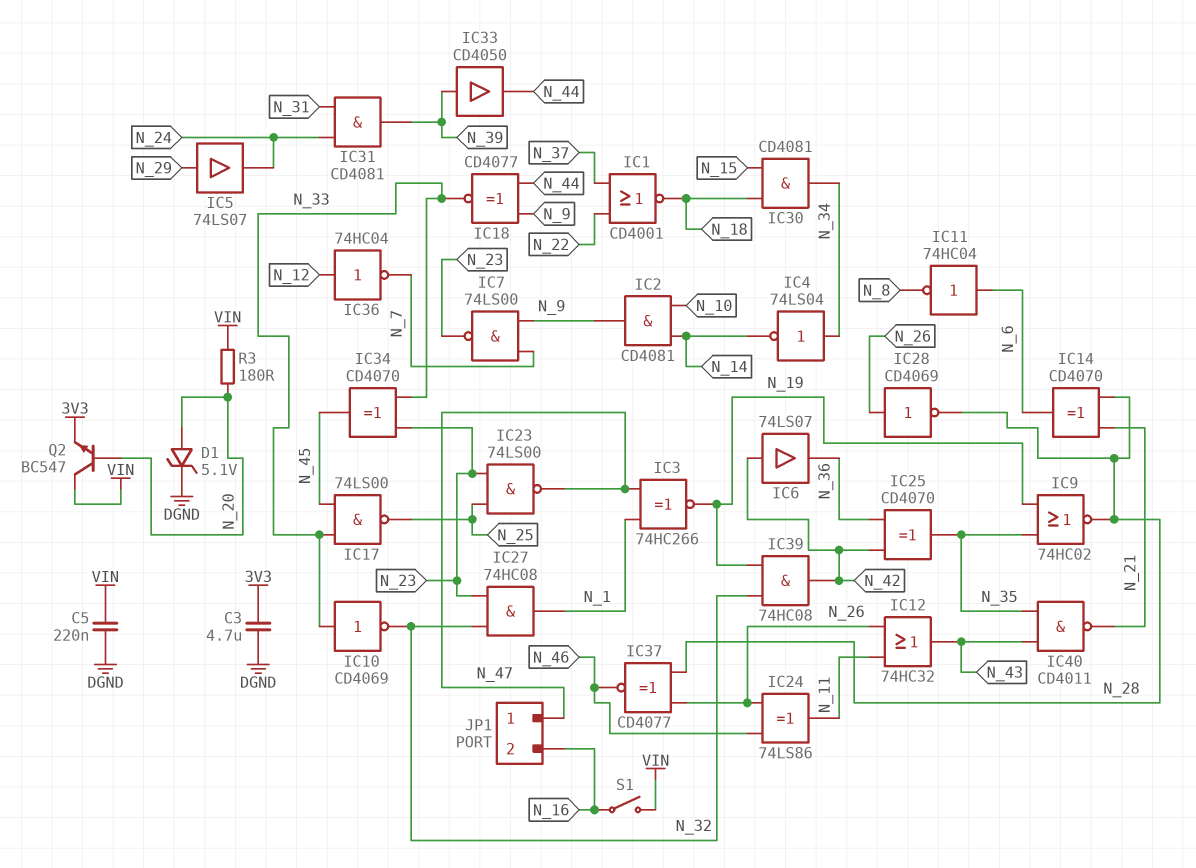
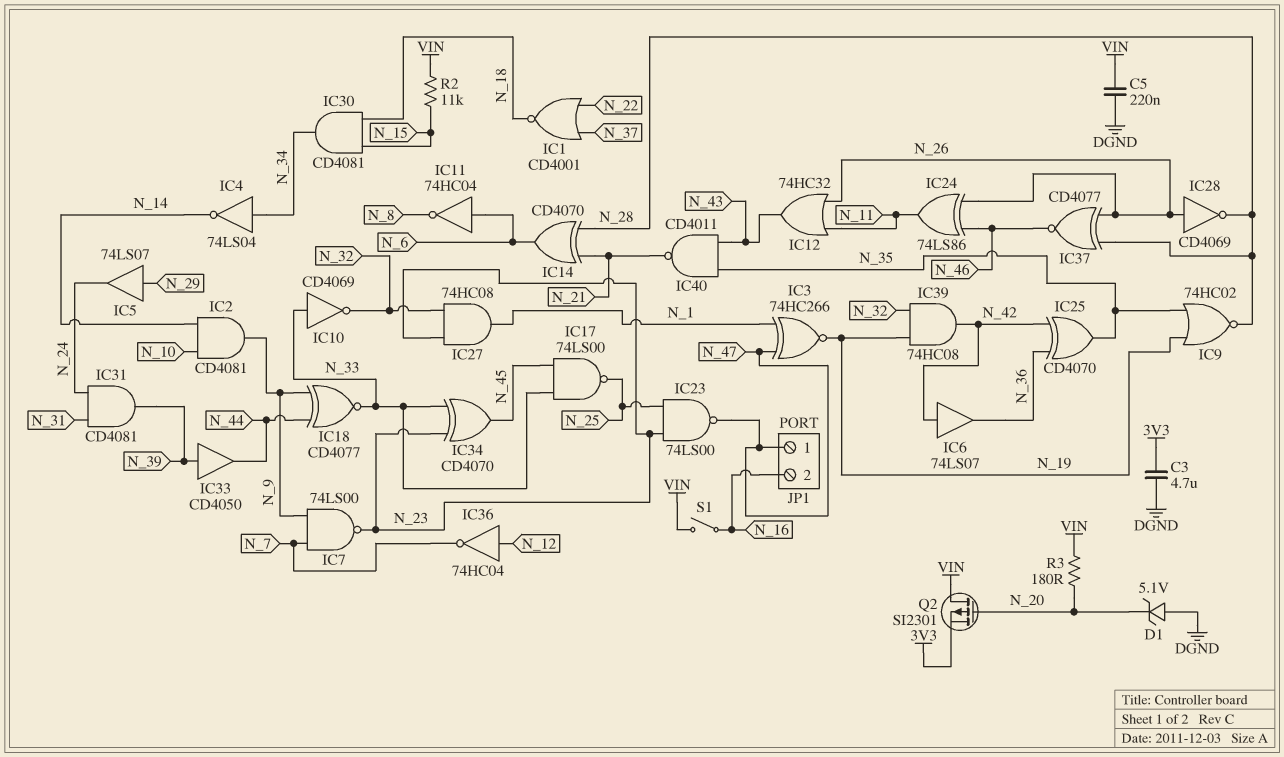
D1: zener 5.1V (A N_20, K DGND) -> zener 5.1V (A DGND, K N_20)
Q2: NPN BC547 (B N_20, C VIN, E 3V3) -> PMOS SI2301 (G N_20, D VIN, S 3V3)
R2: none -> 11k (N_15, VIN)

